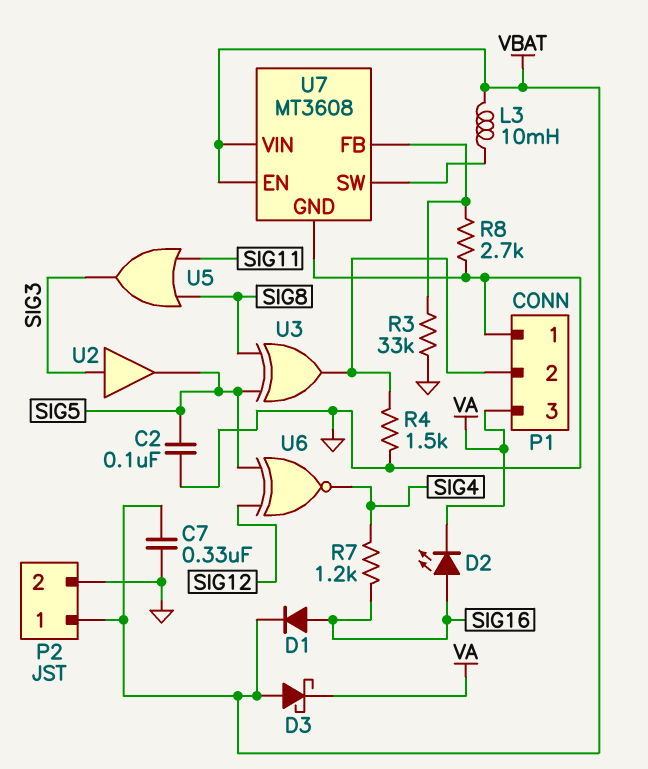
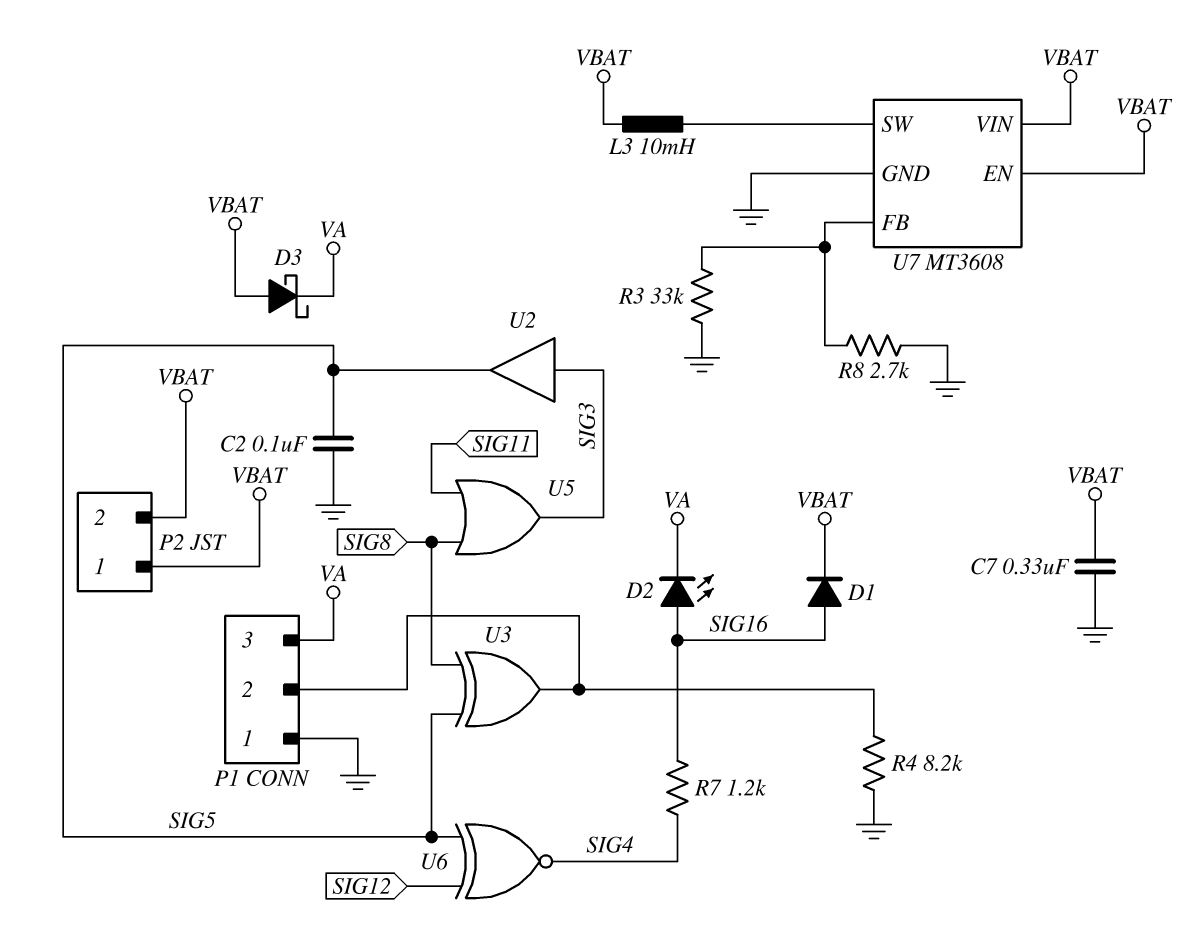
P2 pin 2: GND -> VBAT
R4: 1.5k (GND, P1/2) -> 8.2k (GND, P1/2)

